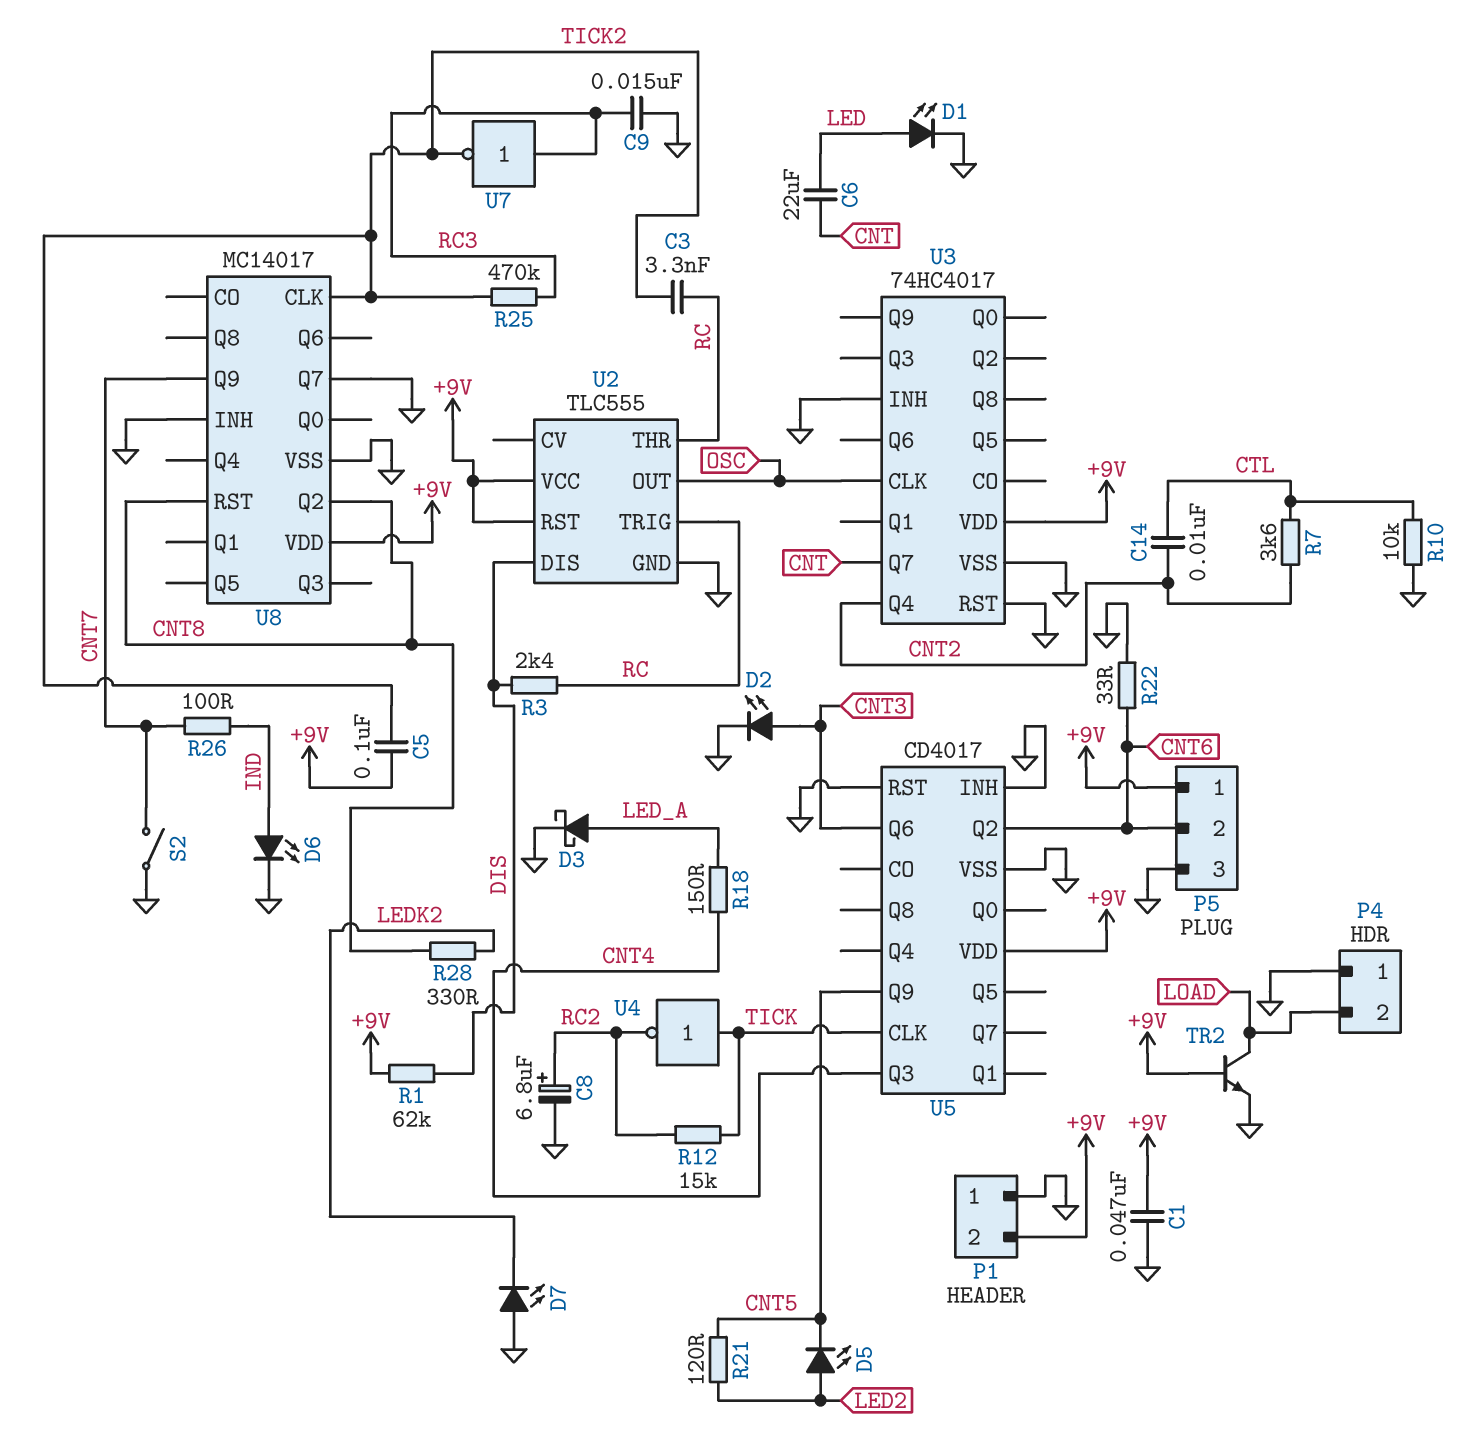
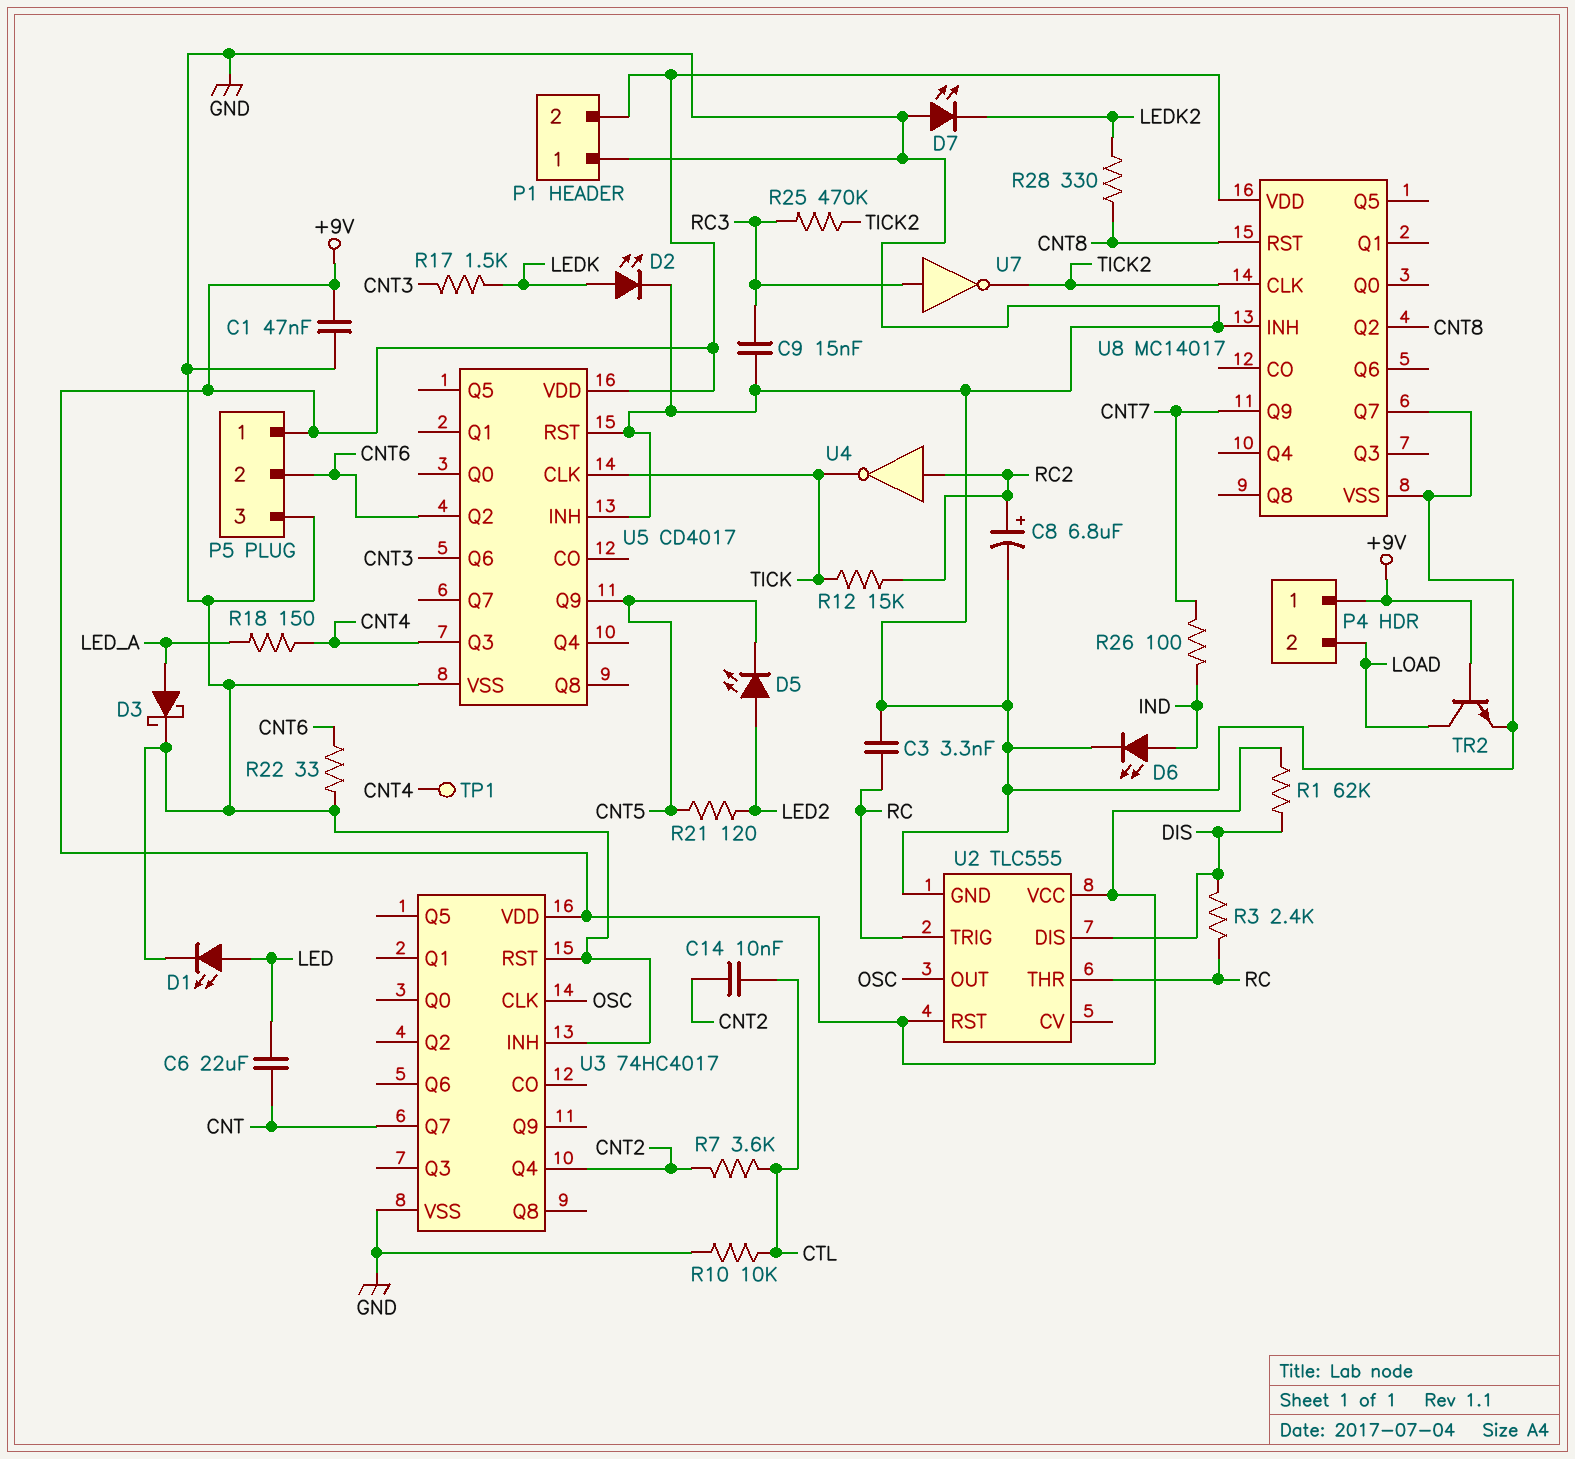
C3: 3.3nF (RC, TICK2) -> 3.3nF (GND, RC)
C5: 100nF (+9V, TICK2) -> none
D2: LED (A CNT3, K GND) -> LED (A LEDK, K GND)
P4 pin 1: GND -> +9V
R17: none -> 1.5k (CNT3, LEDK)
S2: switch (CNT7, GND) -> none
TP1: none -> test point (CNT4)
U4: NOT (in TICK, out RC2) -> NOT (in RC2, out TICK)

